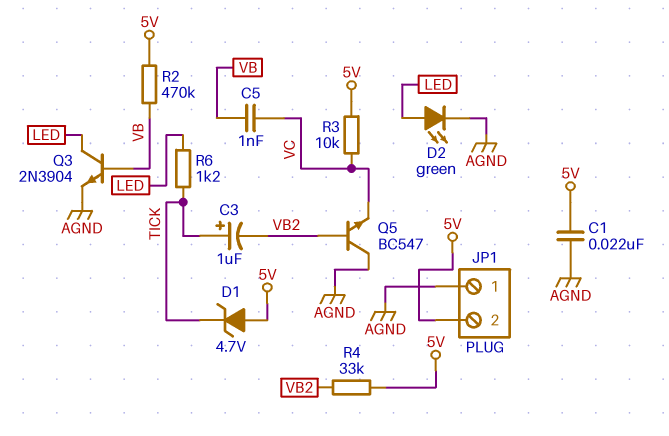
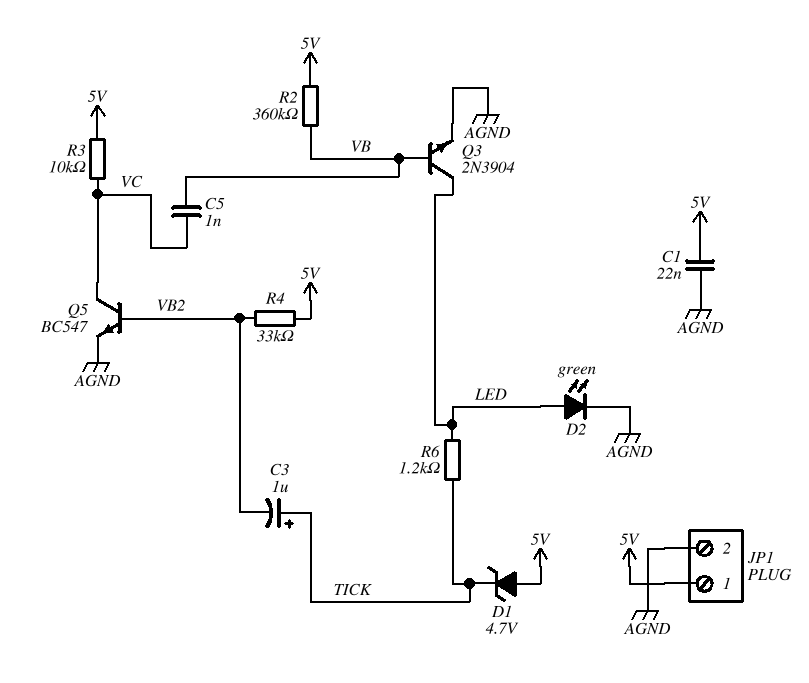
JP1 pin 1: AGND -> 5V
JP1 pin 2: 5V -> AGND
Q5: NPN BC547 (B VB2, C AGND, E VC) -> NPN BC547 (B VB2, C VC, E AGND)
R2: 470k (5V, VB) -> 360k (5V, VB)

